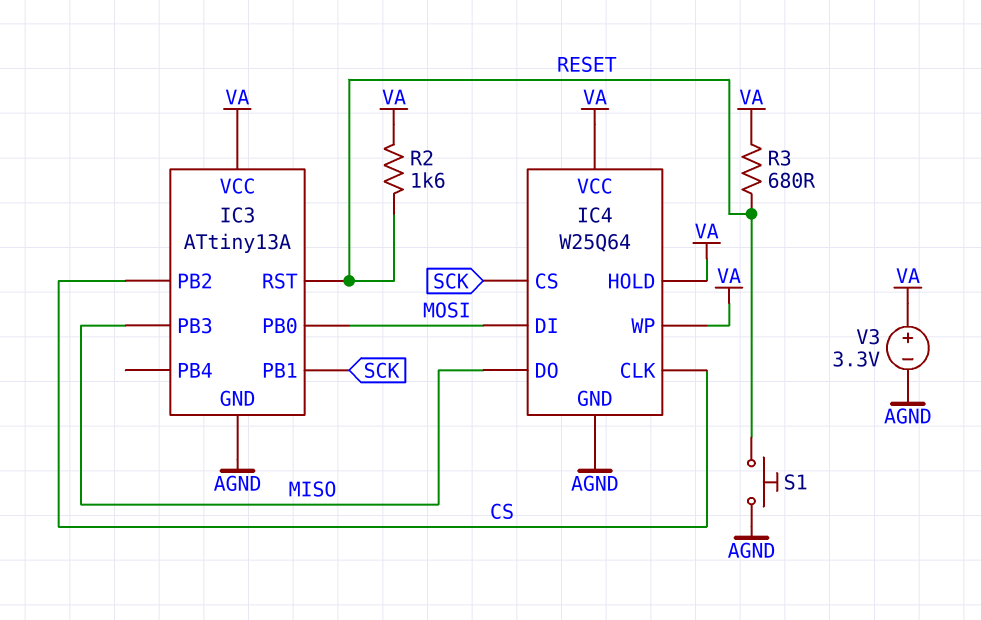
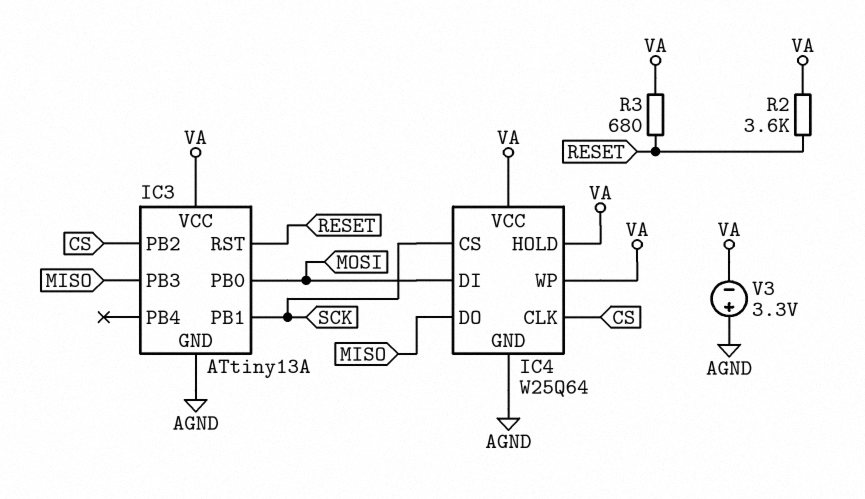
R2: 1.6k (RESET, VA) -> 3.6k (RESET, VA)
S1: button (AGND, RESET) -> none
V3: 3.3V (plus VA, minus AGND) -> 3.3V (plus AGND, minus VA)

